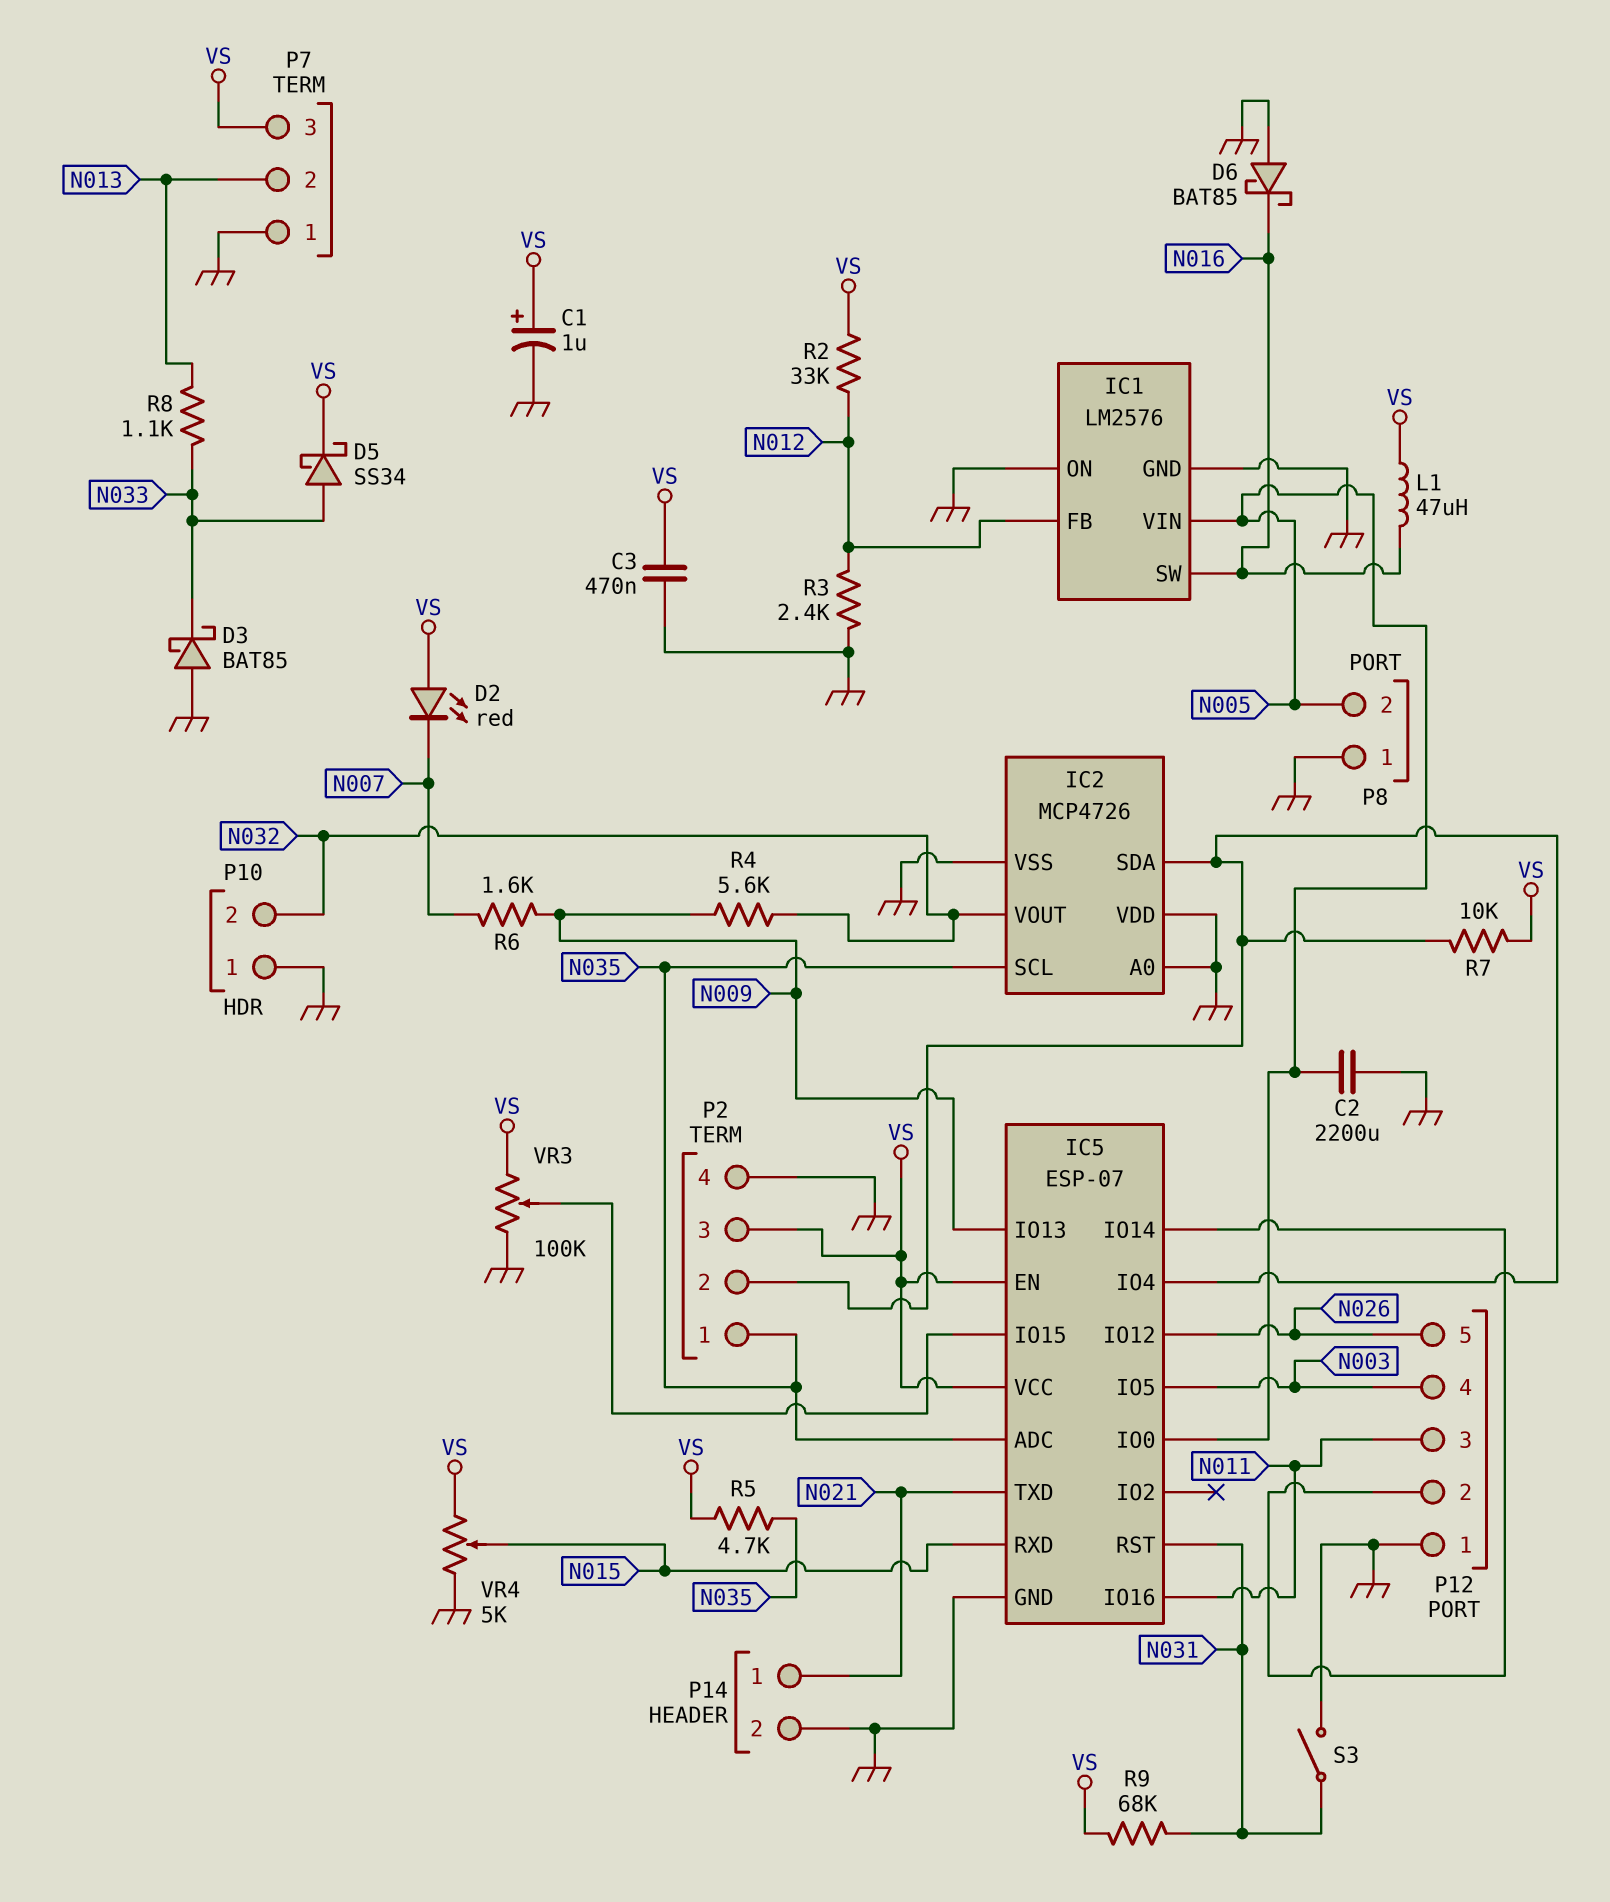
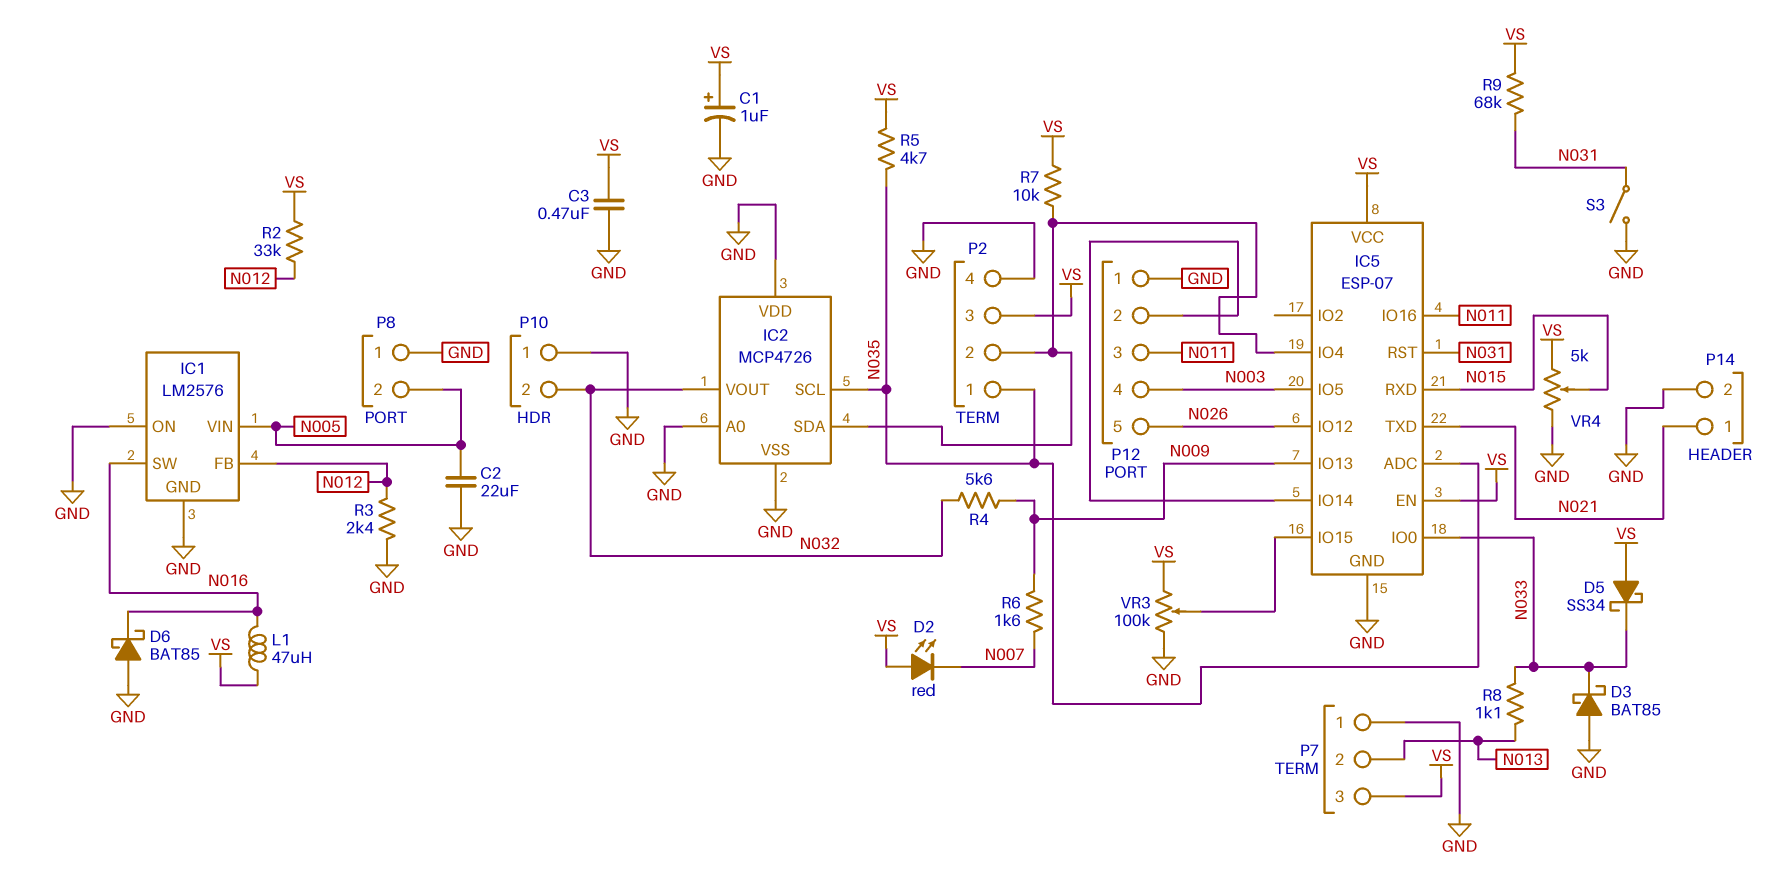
C2: 2200uF (GND, N005) -> 22uF (GND, N005)
D5: schottky SS34 (A N033, K VS) -> schottky SS34 (A VS, K N033)
IC5 pin IO0: N005 -> N033

